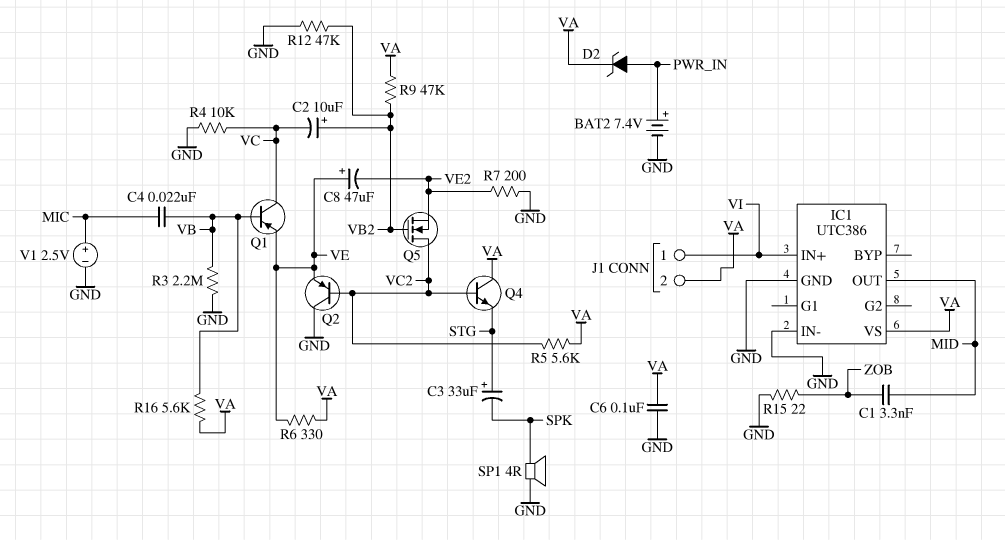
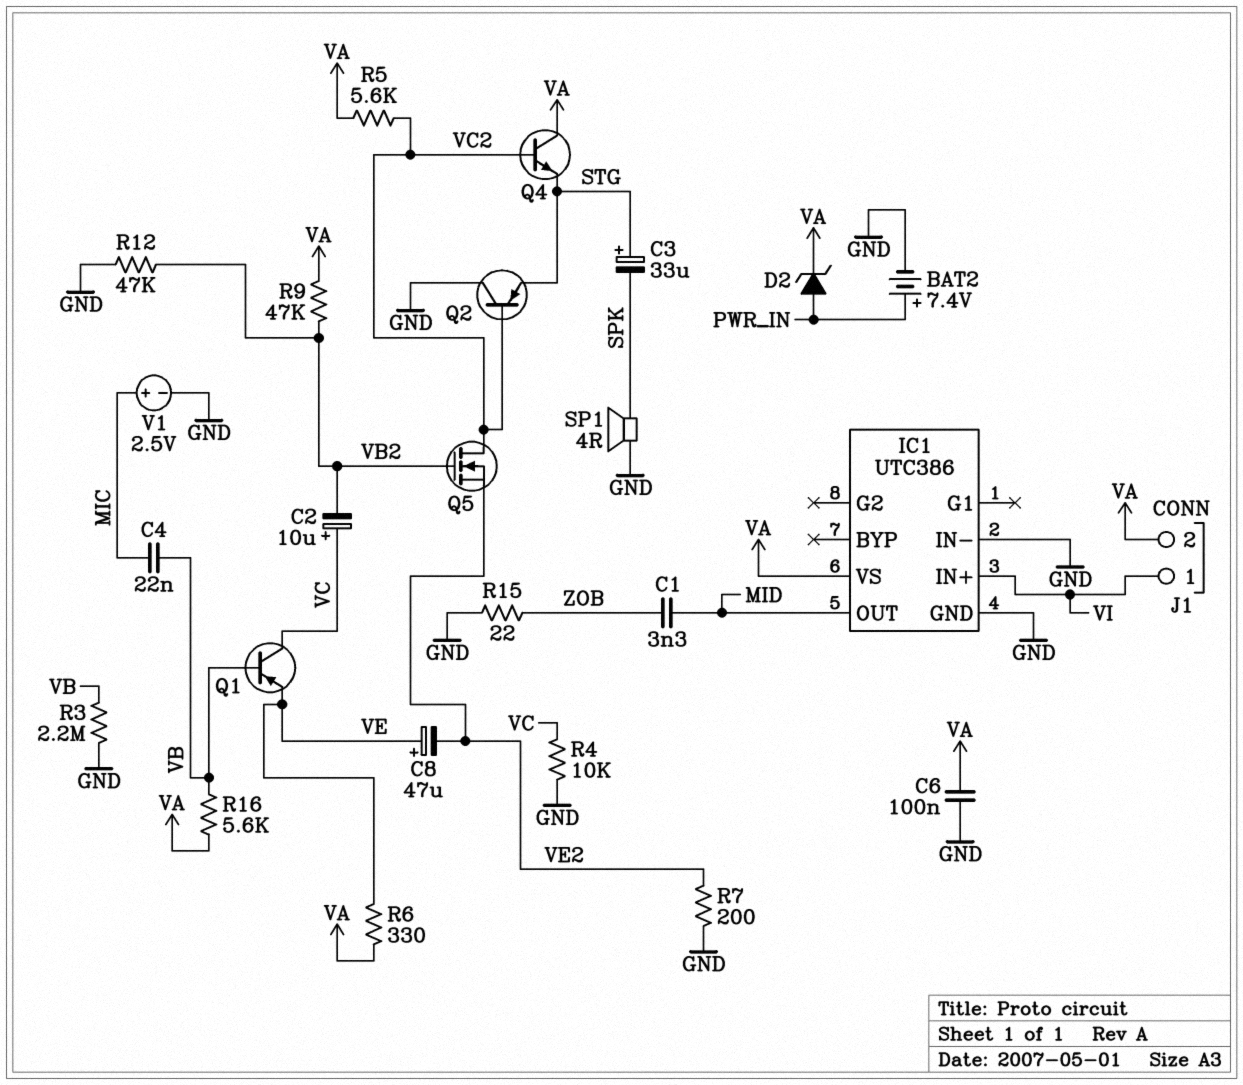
C2: 10uF (plus VB2, minus VC) -> 10uF (plus VC, minus VB2)
Q2: PNP (B VC2, C GND, E VE) -> PNP (B VC2, C GND, E STG)

